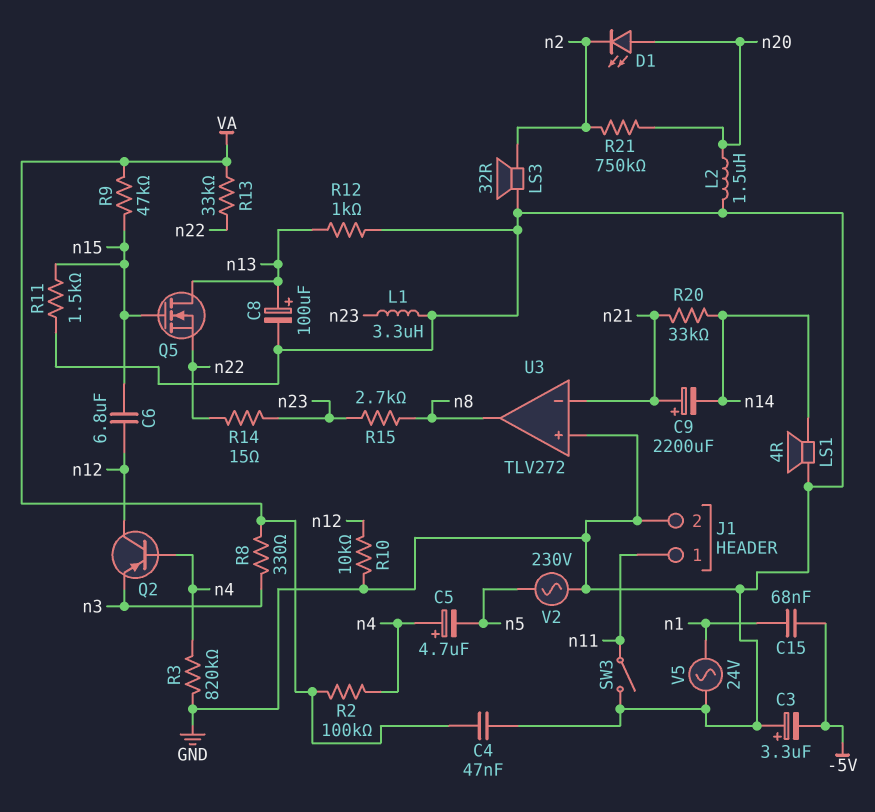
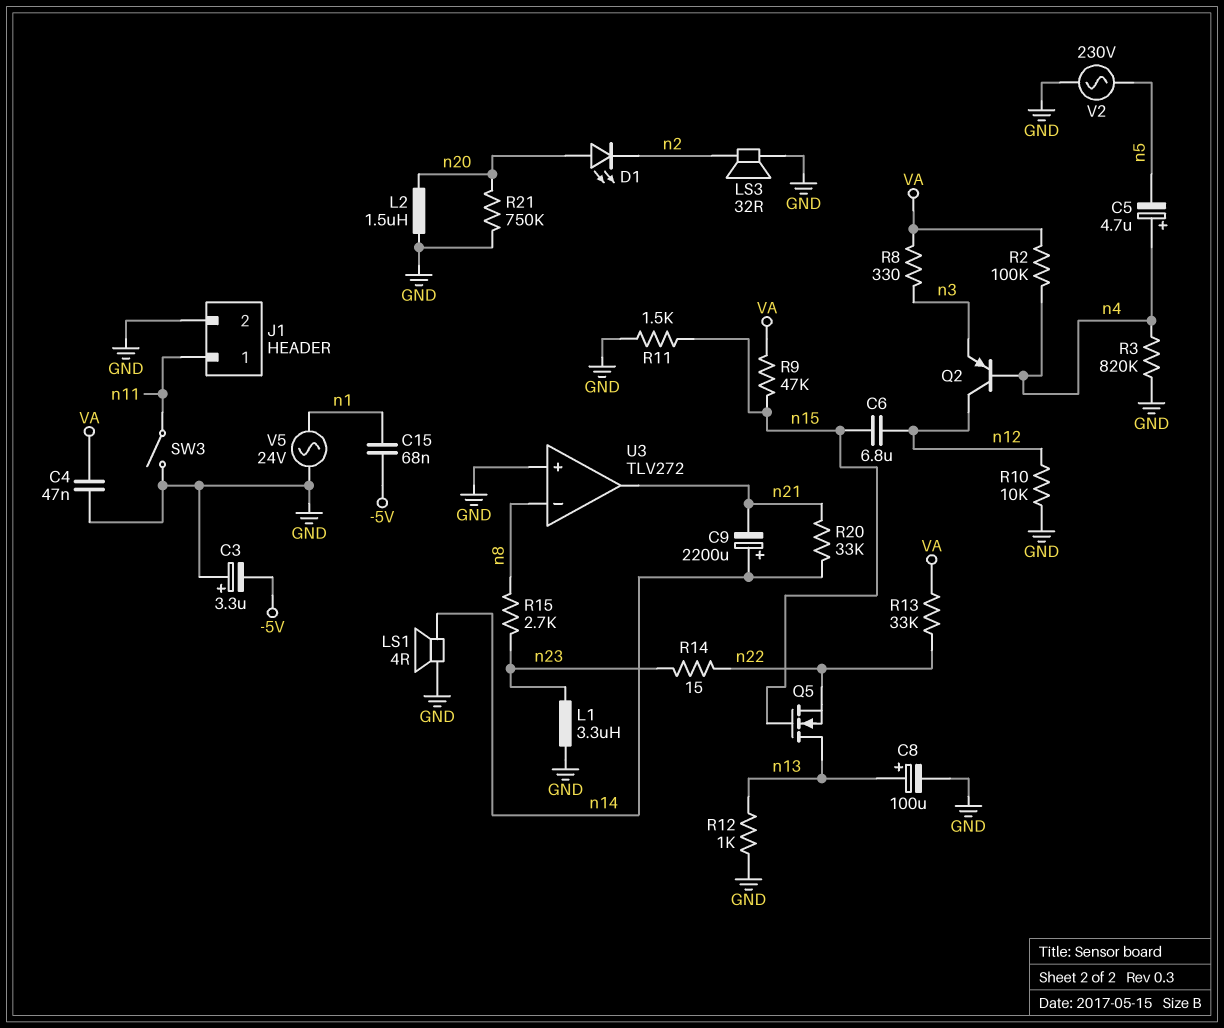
C9: 2200uF (plus n21, minus n14) -> 2200uF (plus n14, minus n21)
R21: 750k (n2, n20) -> 750k (GND, n20)
U3 pin in-: n21 -> n8
U3 pin out: n8 -> n21

